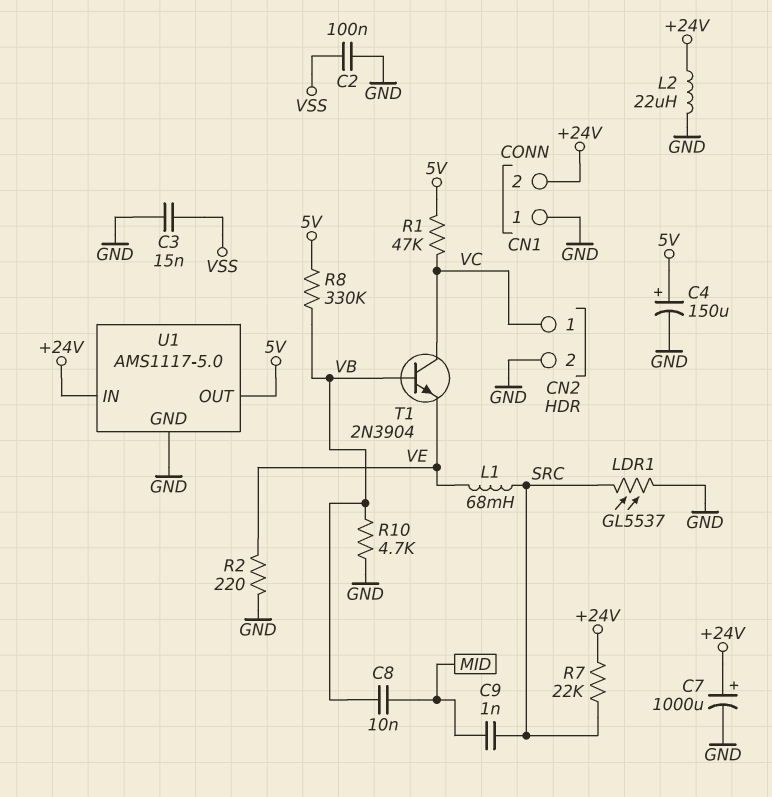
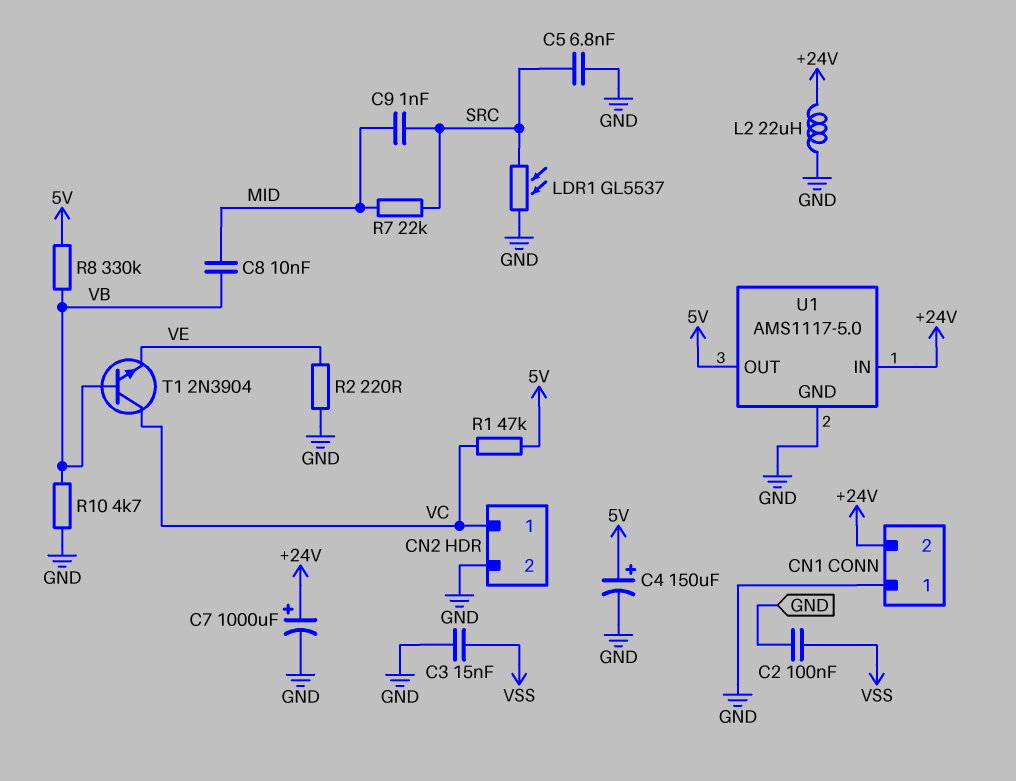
C5: none -> 6.8nF (GND, SRC)
L1: 68mH (SRC, VE) -> none
R7: 22k (+24V, SRC) -> 22k (MID, SRC)

